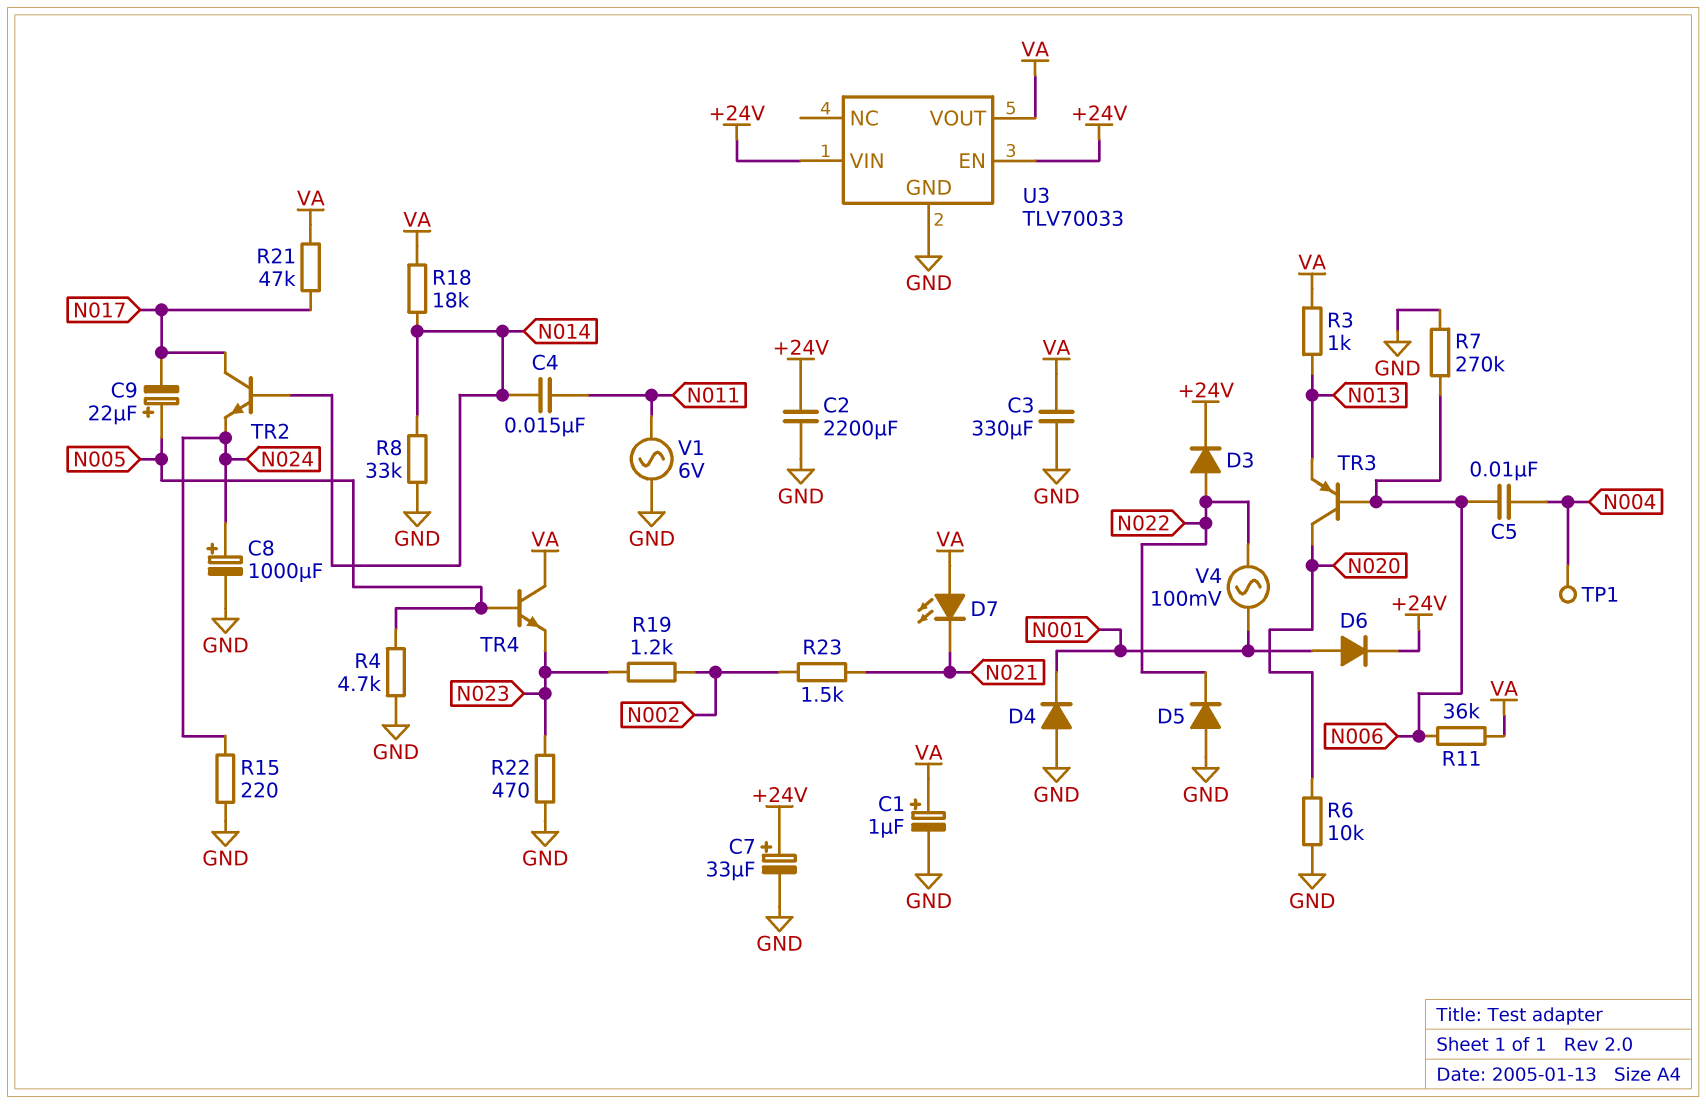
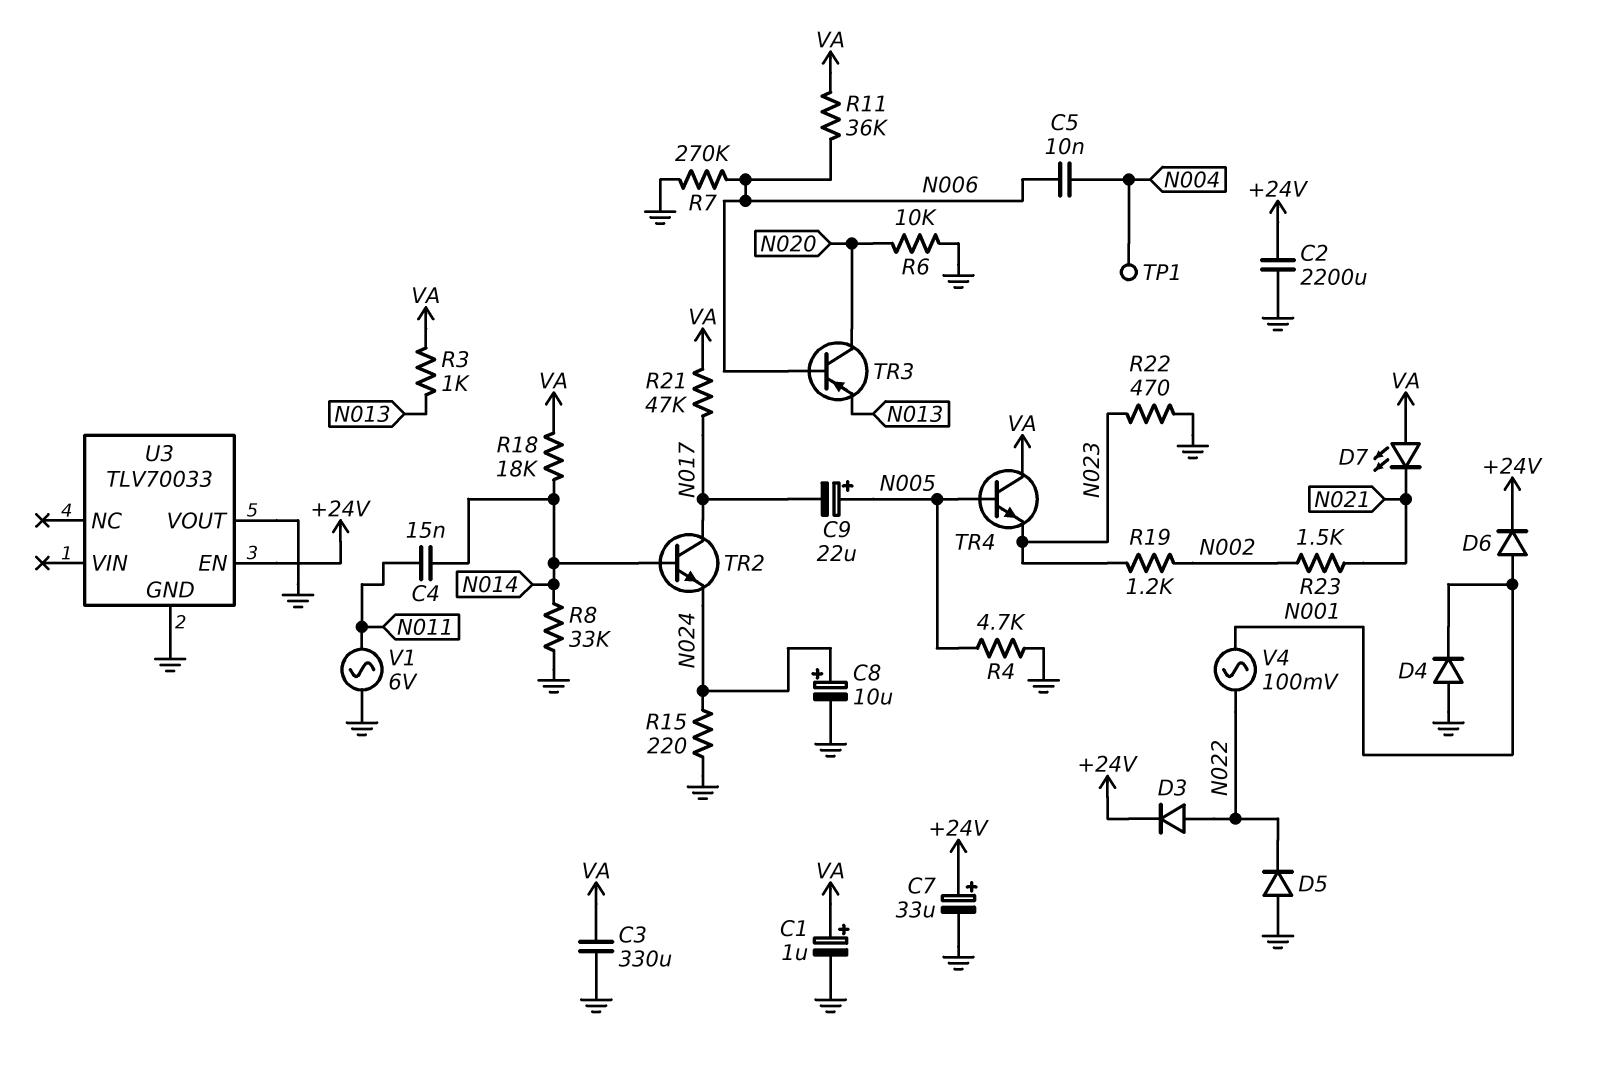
C8: 1000uF (plus N024, minus GND) -> 10uF (plus N024, minus GND)
U3 pin VIN: +24V -> none
U3 pin VOUT: VA -> GND

